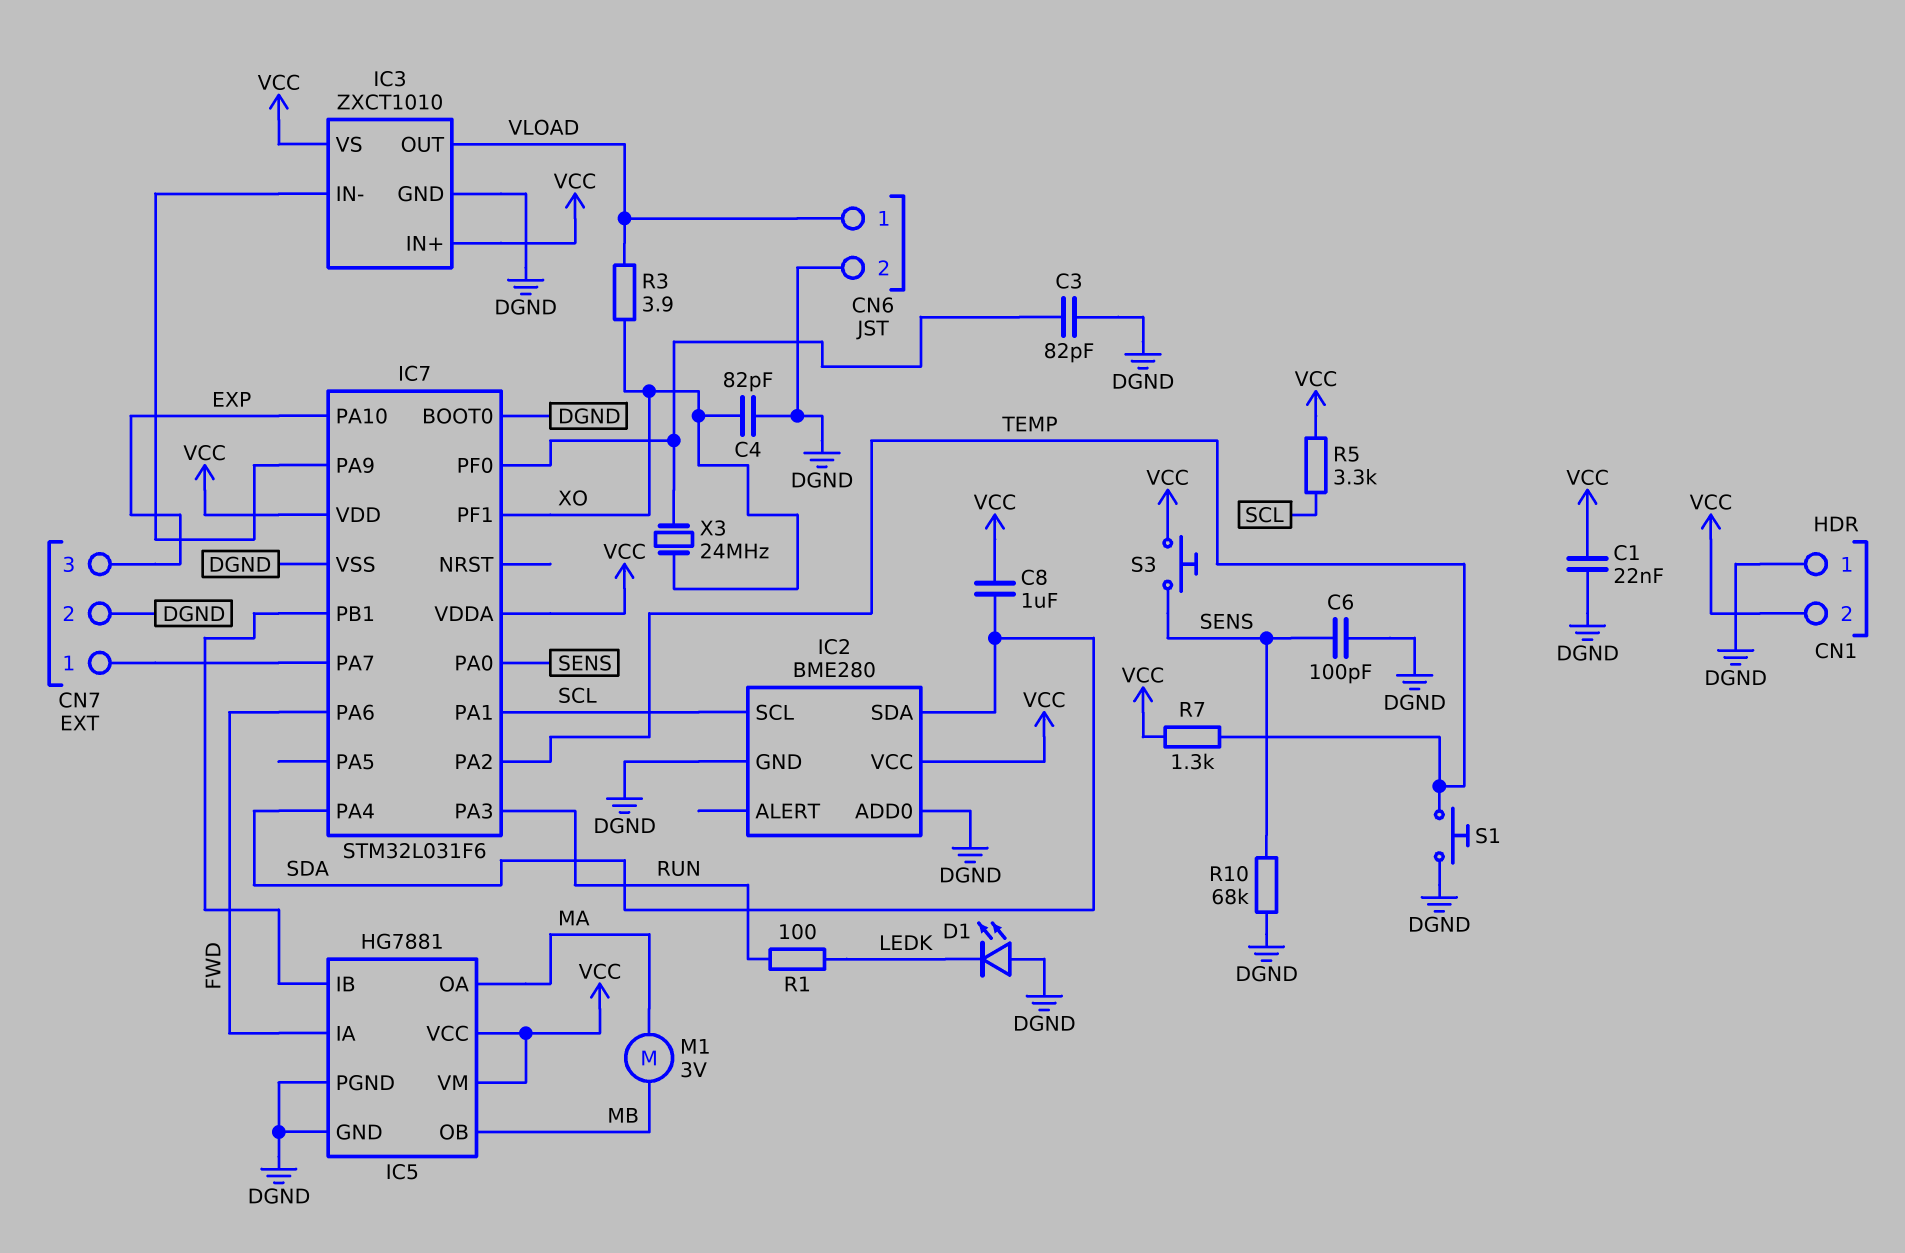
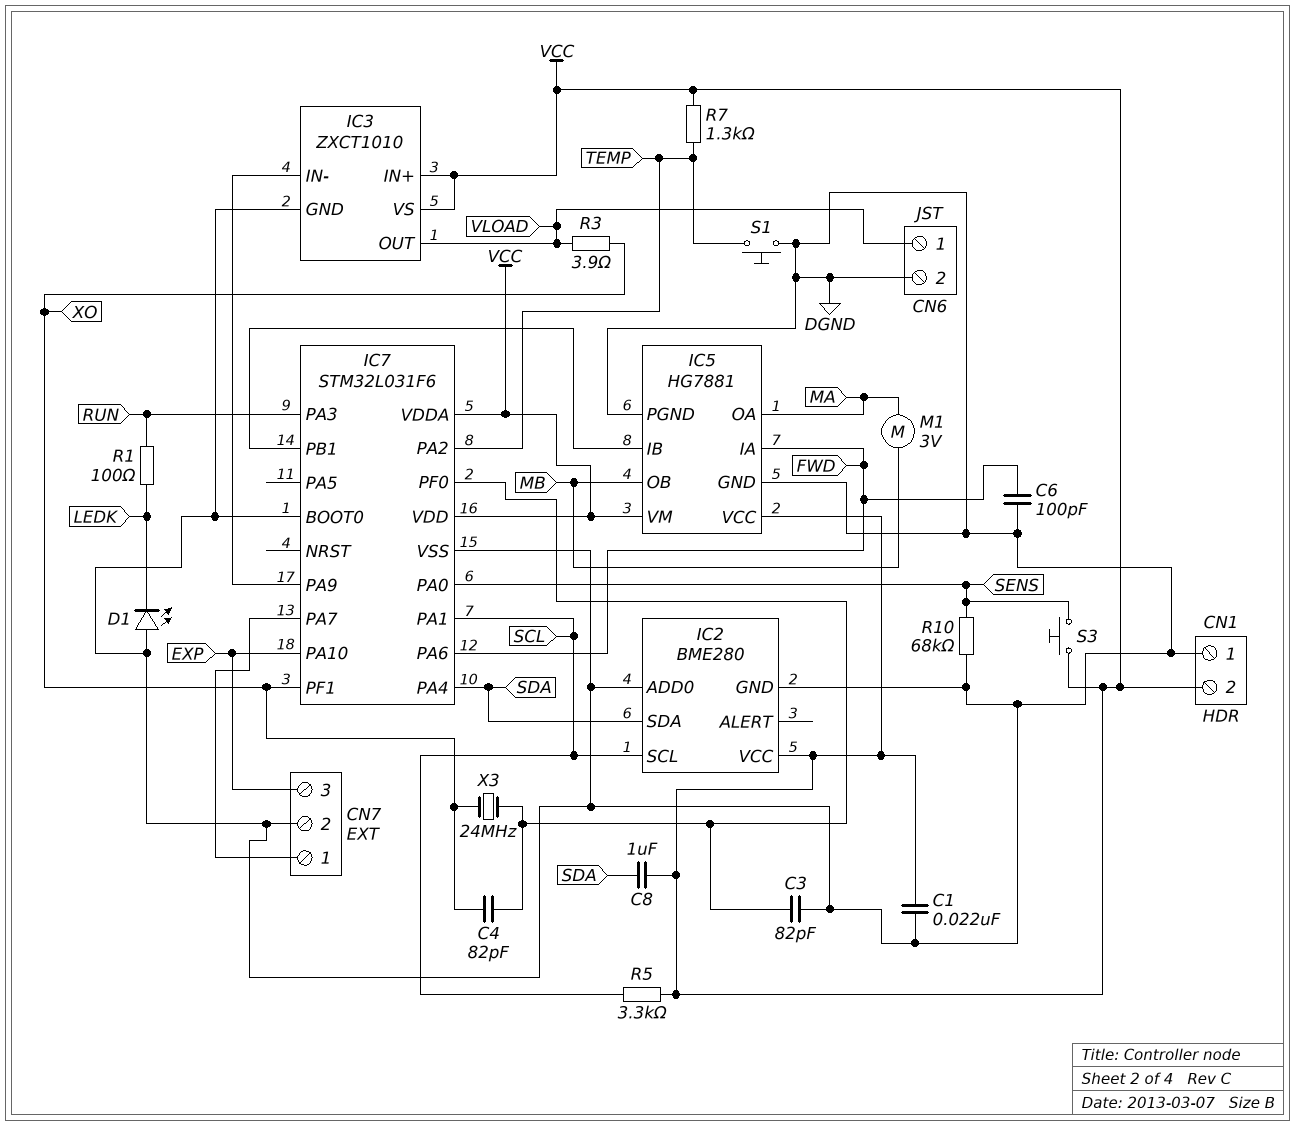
C4: 82pF (DGND, XO) -> 82pF (IC7/PF0, XO)
C6: 100pF (DGND, SENS) -> 100pF (DGND, FWD)

